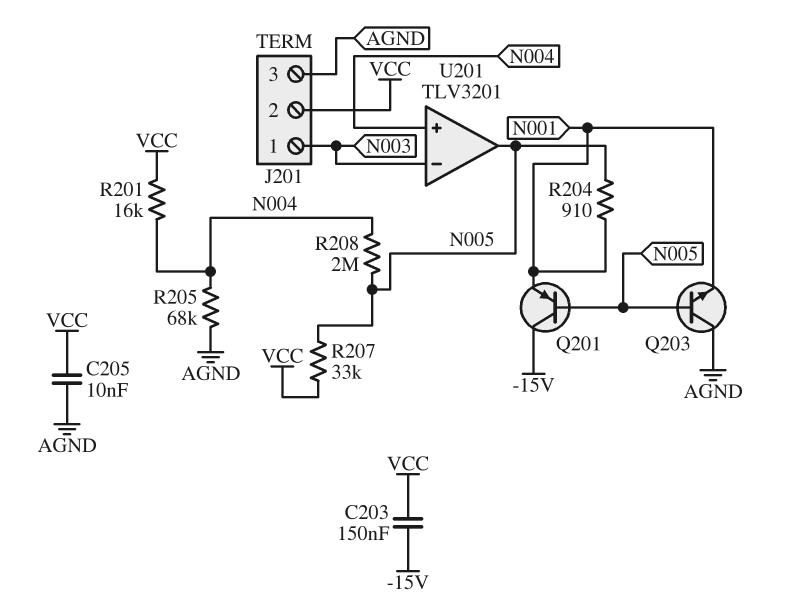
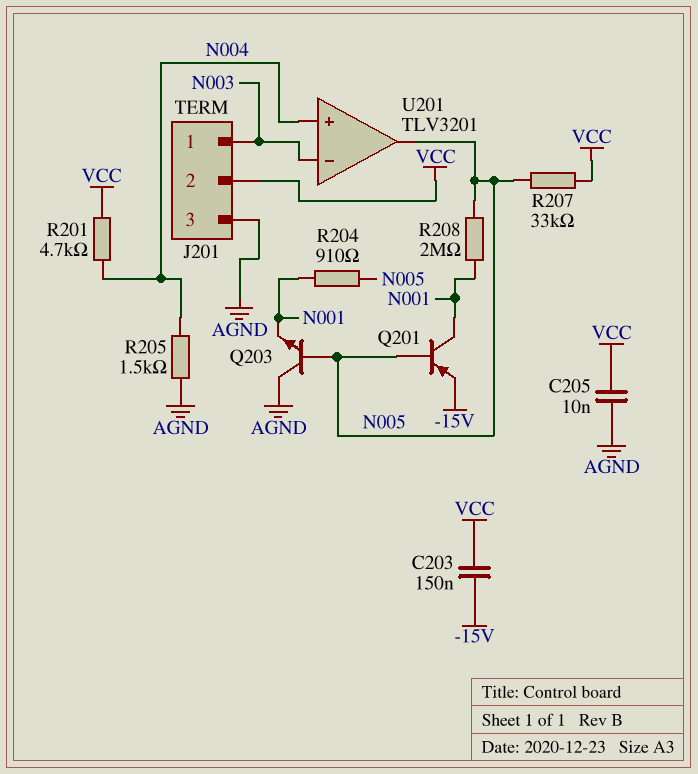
Q201: PNP (B N005, C -15V, E N001) -> PNP (B N005, C N001, E -15V)
R201: 16k (N004, VCC) -> 4.7k (N004, VCC)
R205: 68k (AGND, N004) -> 1.5k (AGND, N004)
R208: 2M (N004, N005) -> 2M (N001, N005)

